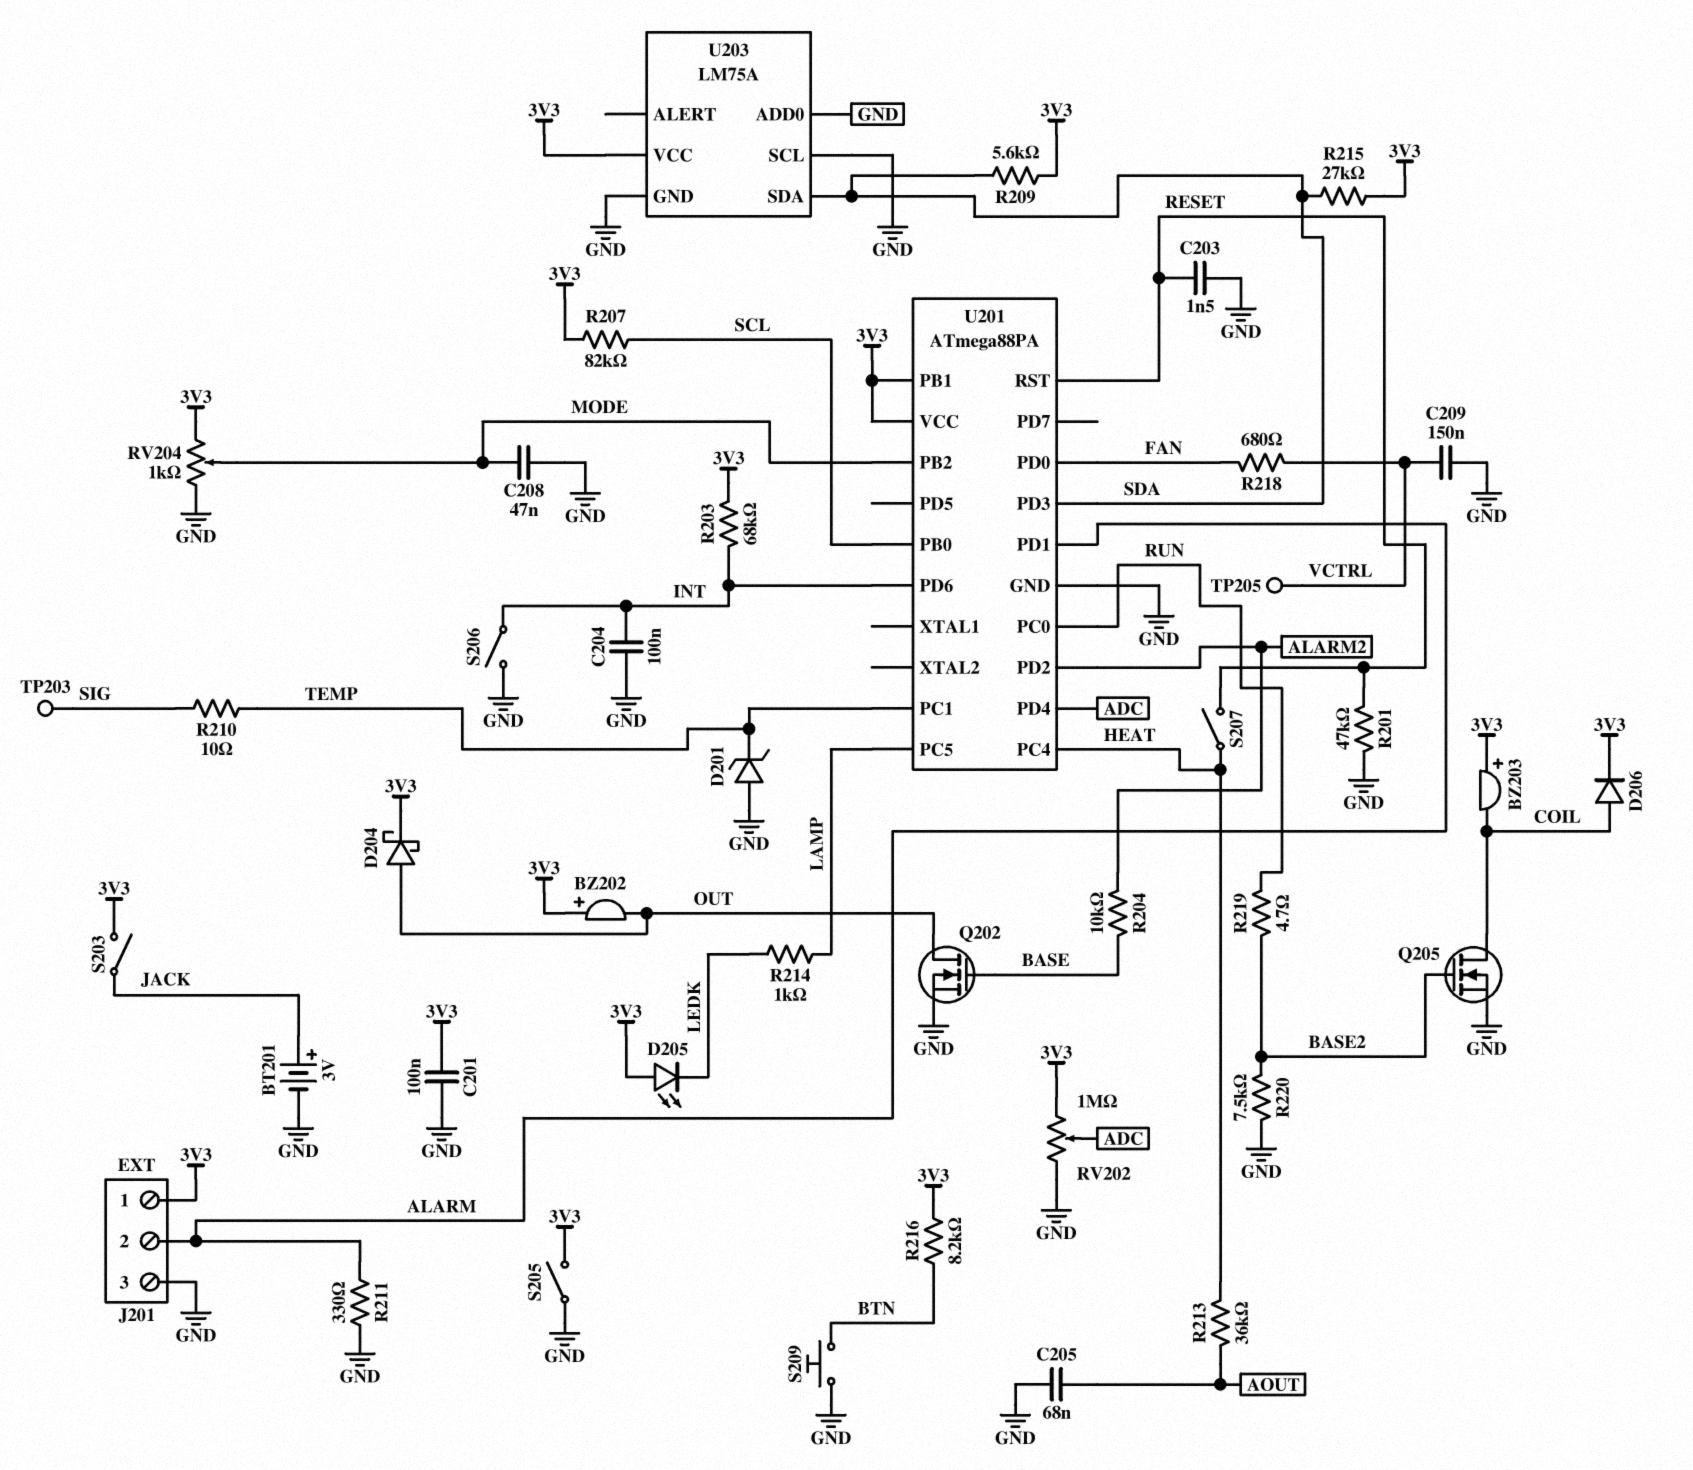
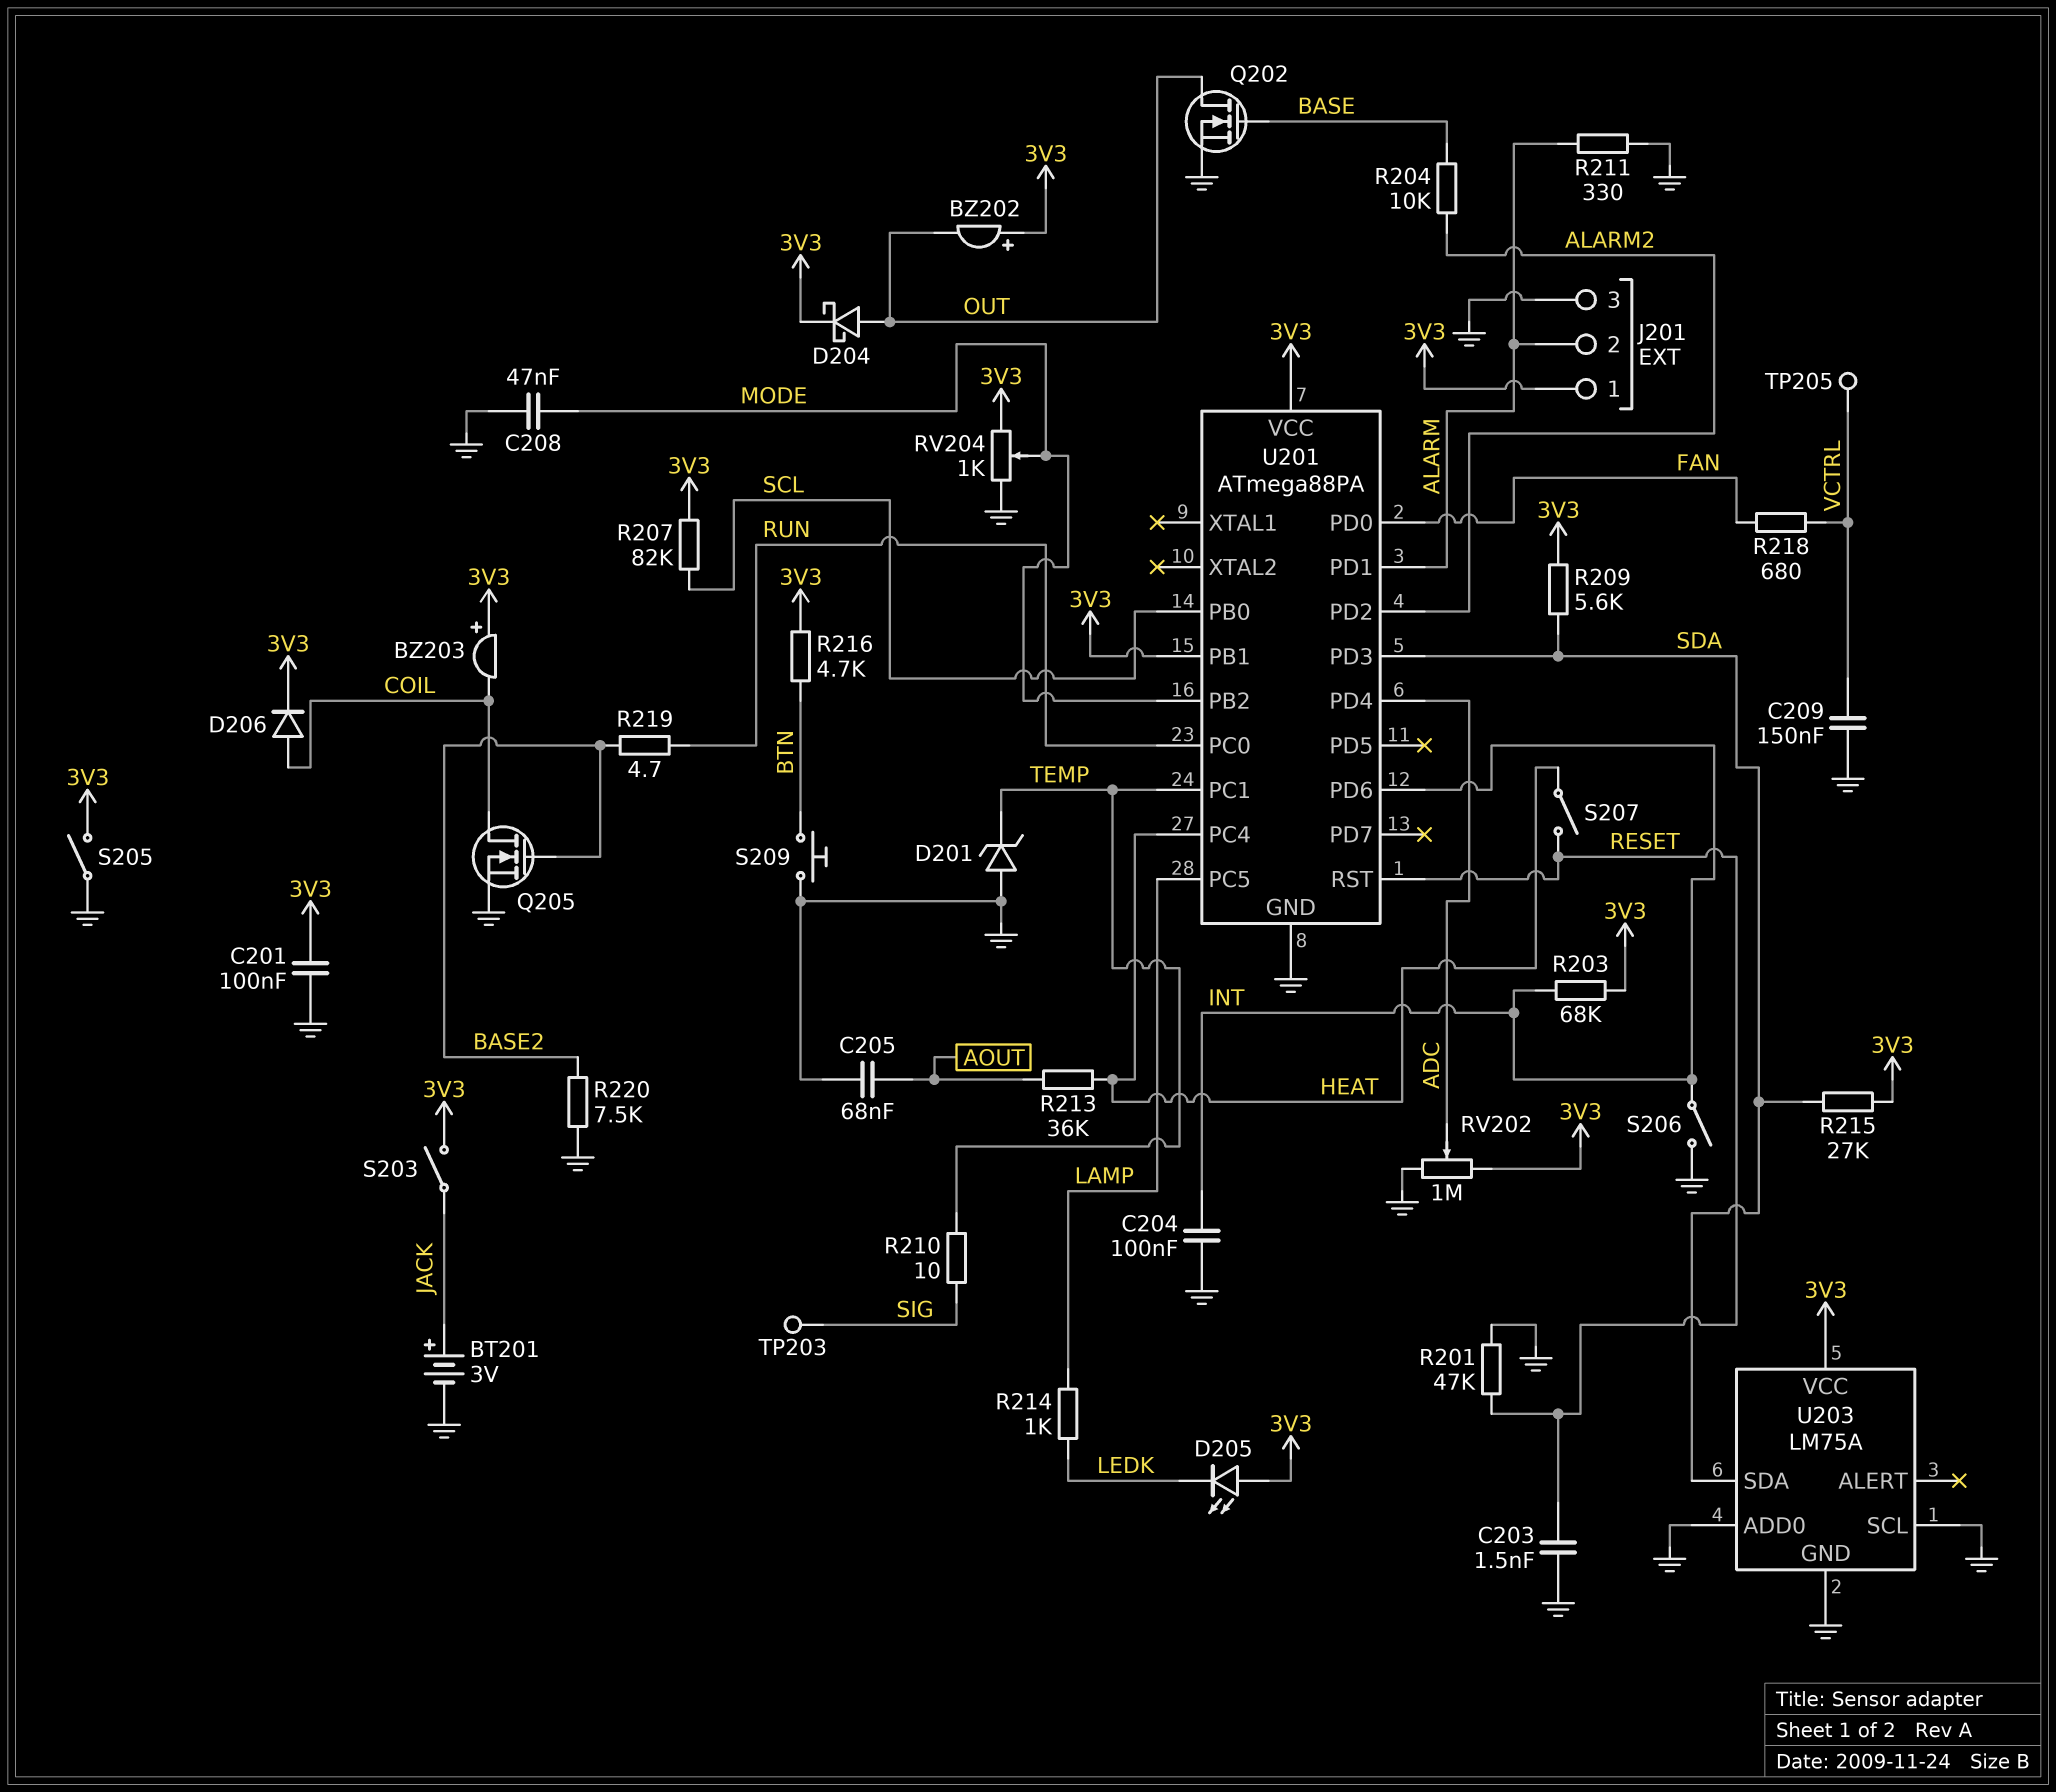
R216: 8.2k (3V3, BTN) -> 4.7k (3V3, BTN)

